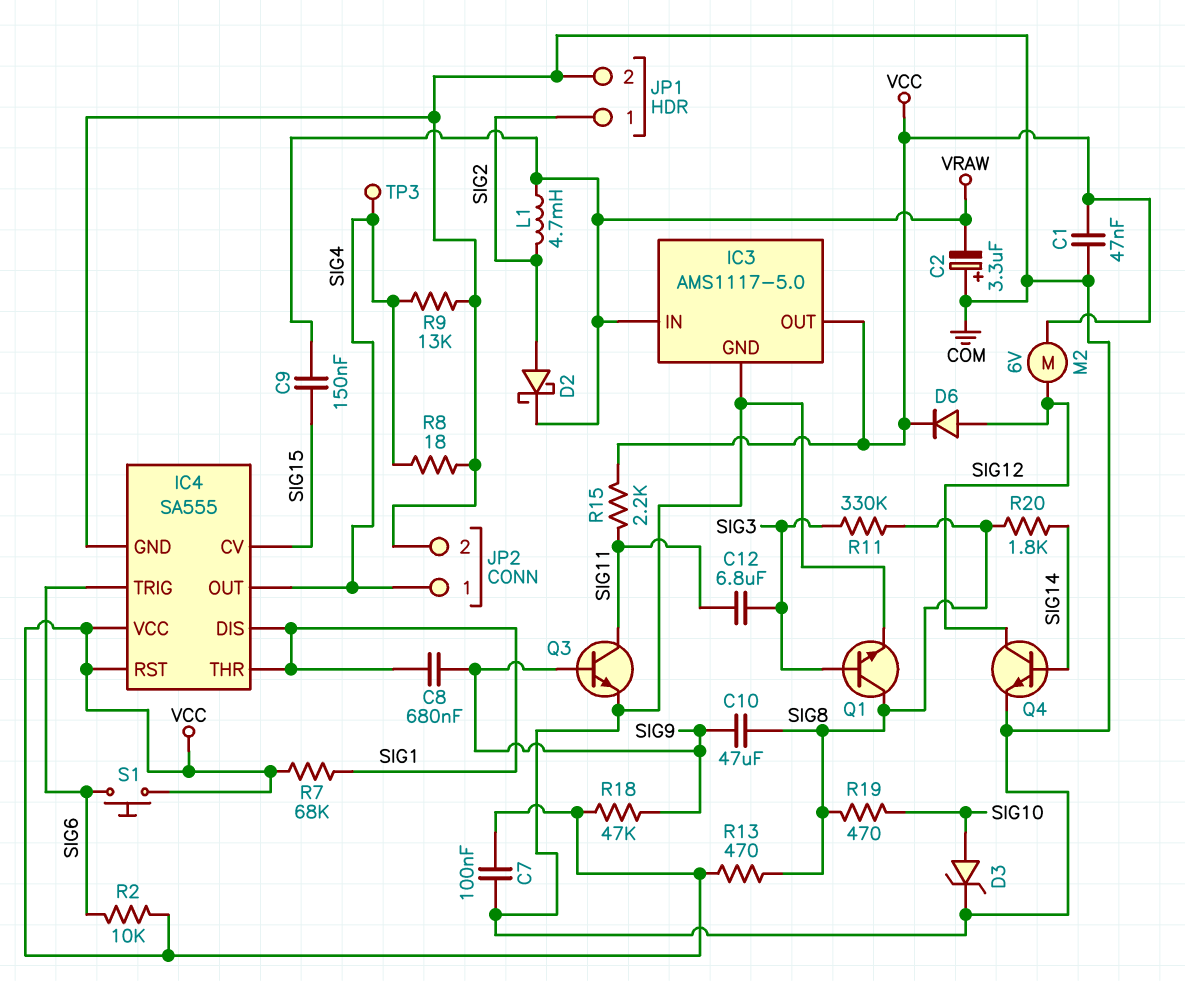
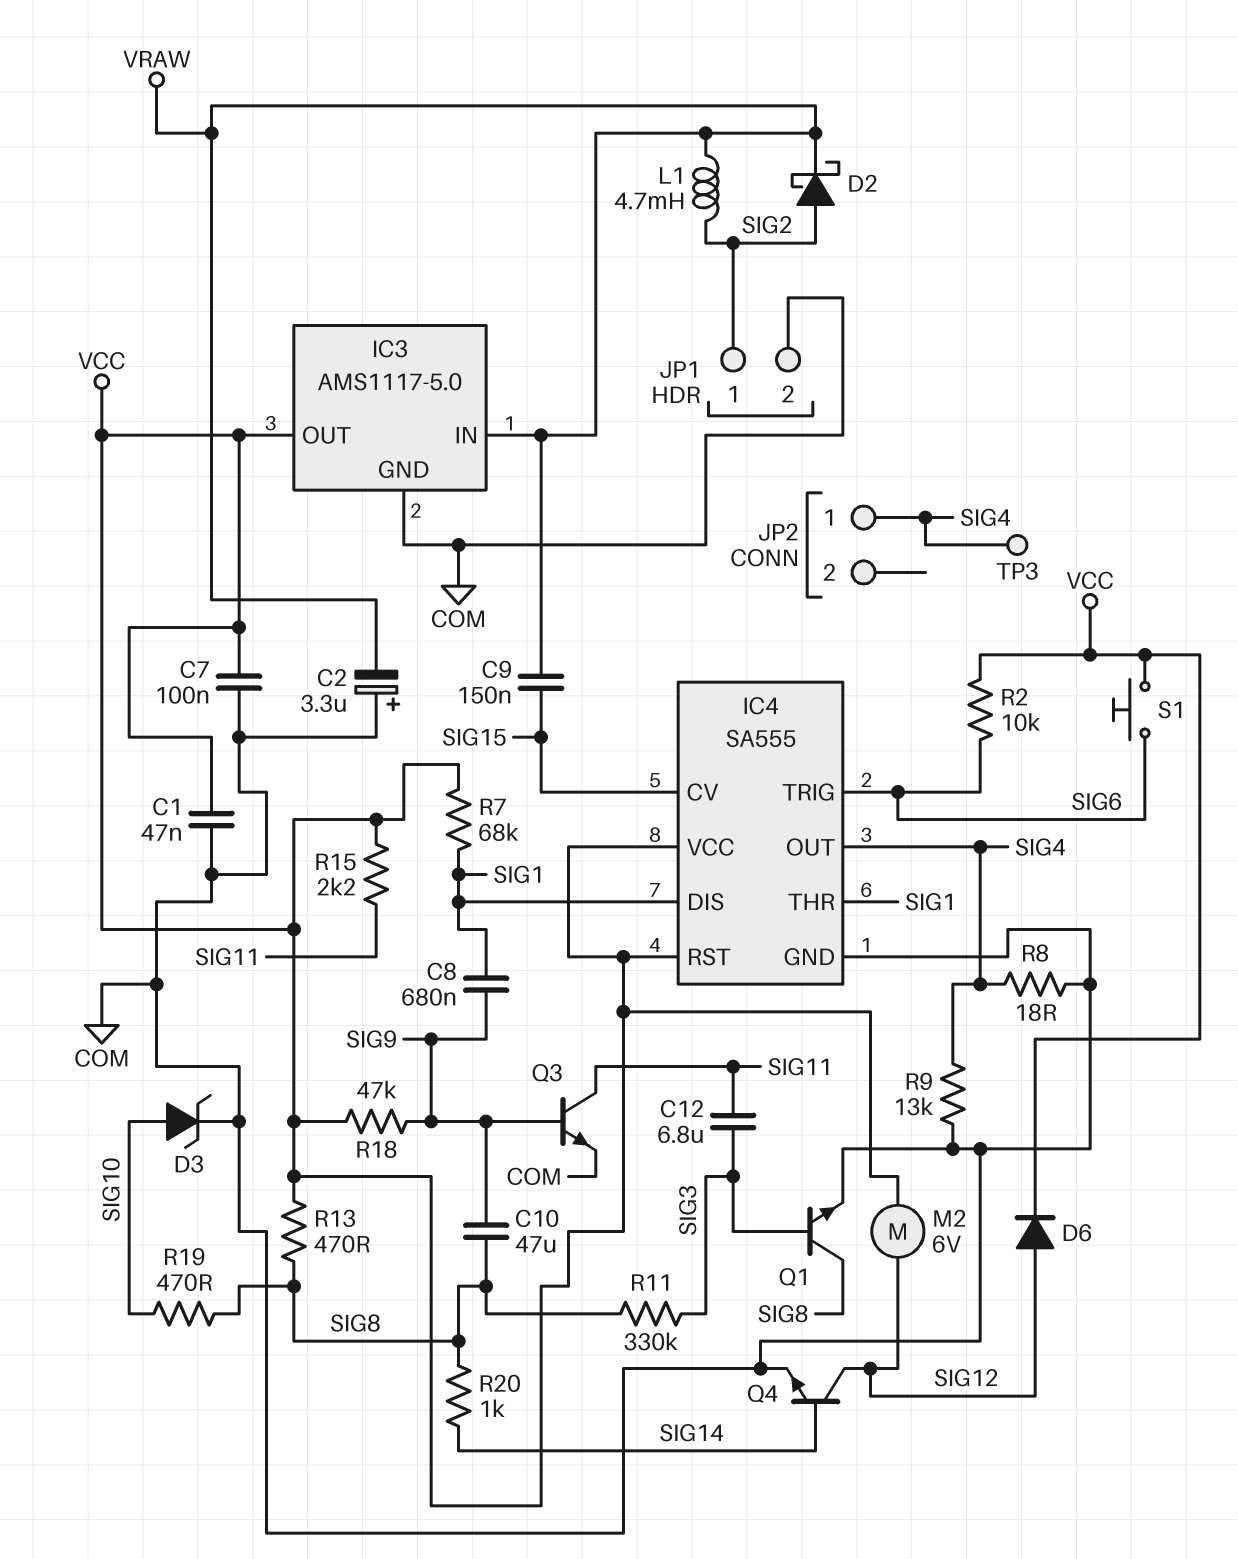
JP2 pin 2: COM -> none
R20: 1.8k (SIG8, SIG14) -> 1k (SIG8, SIG14)

